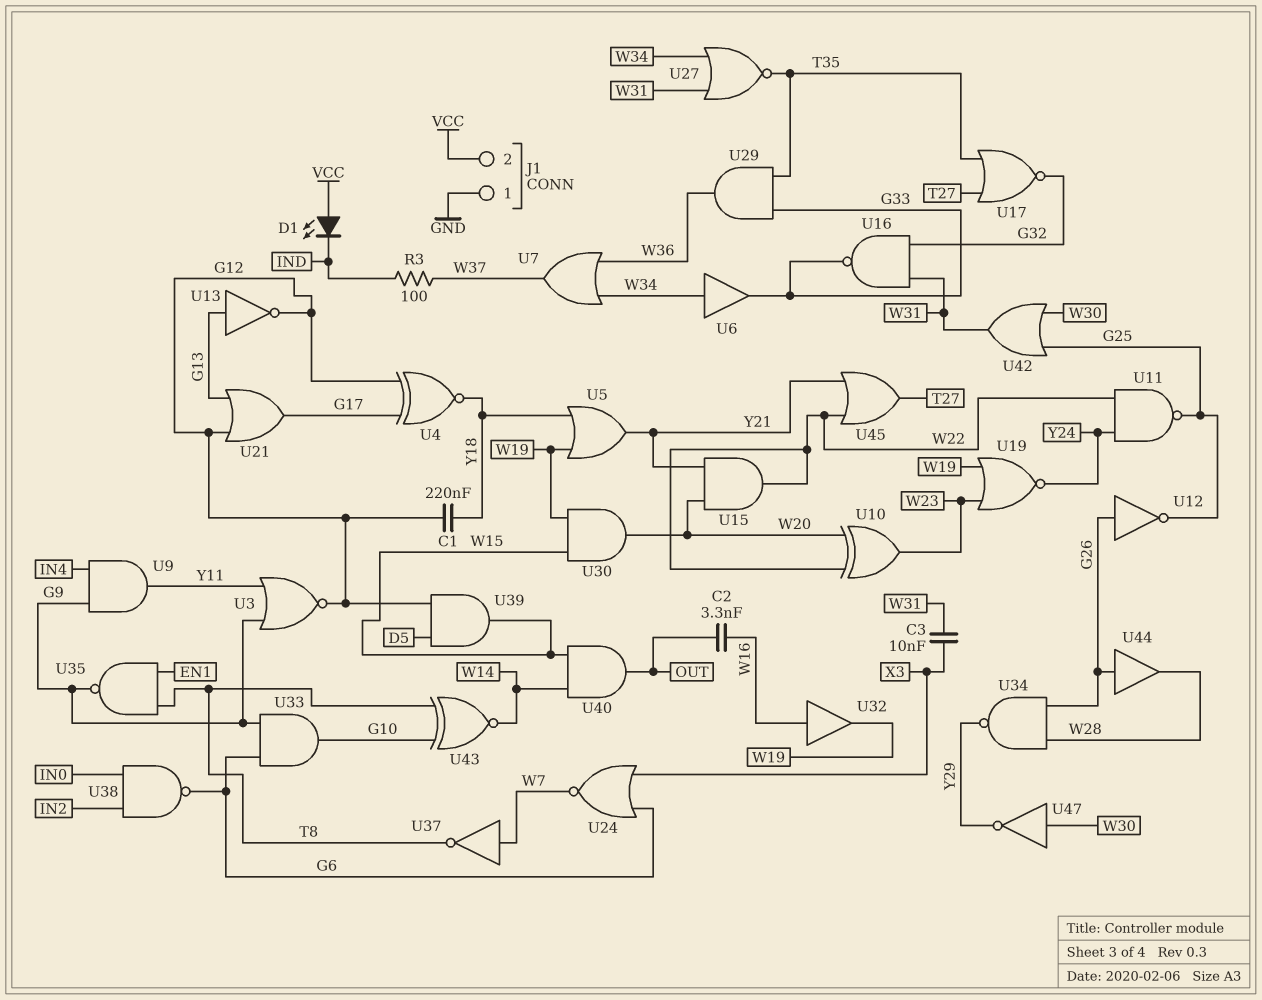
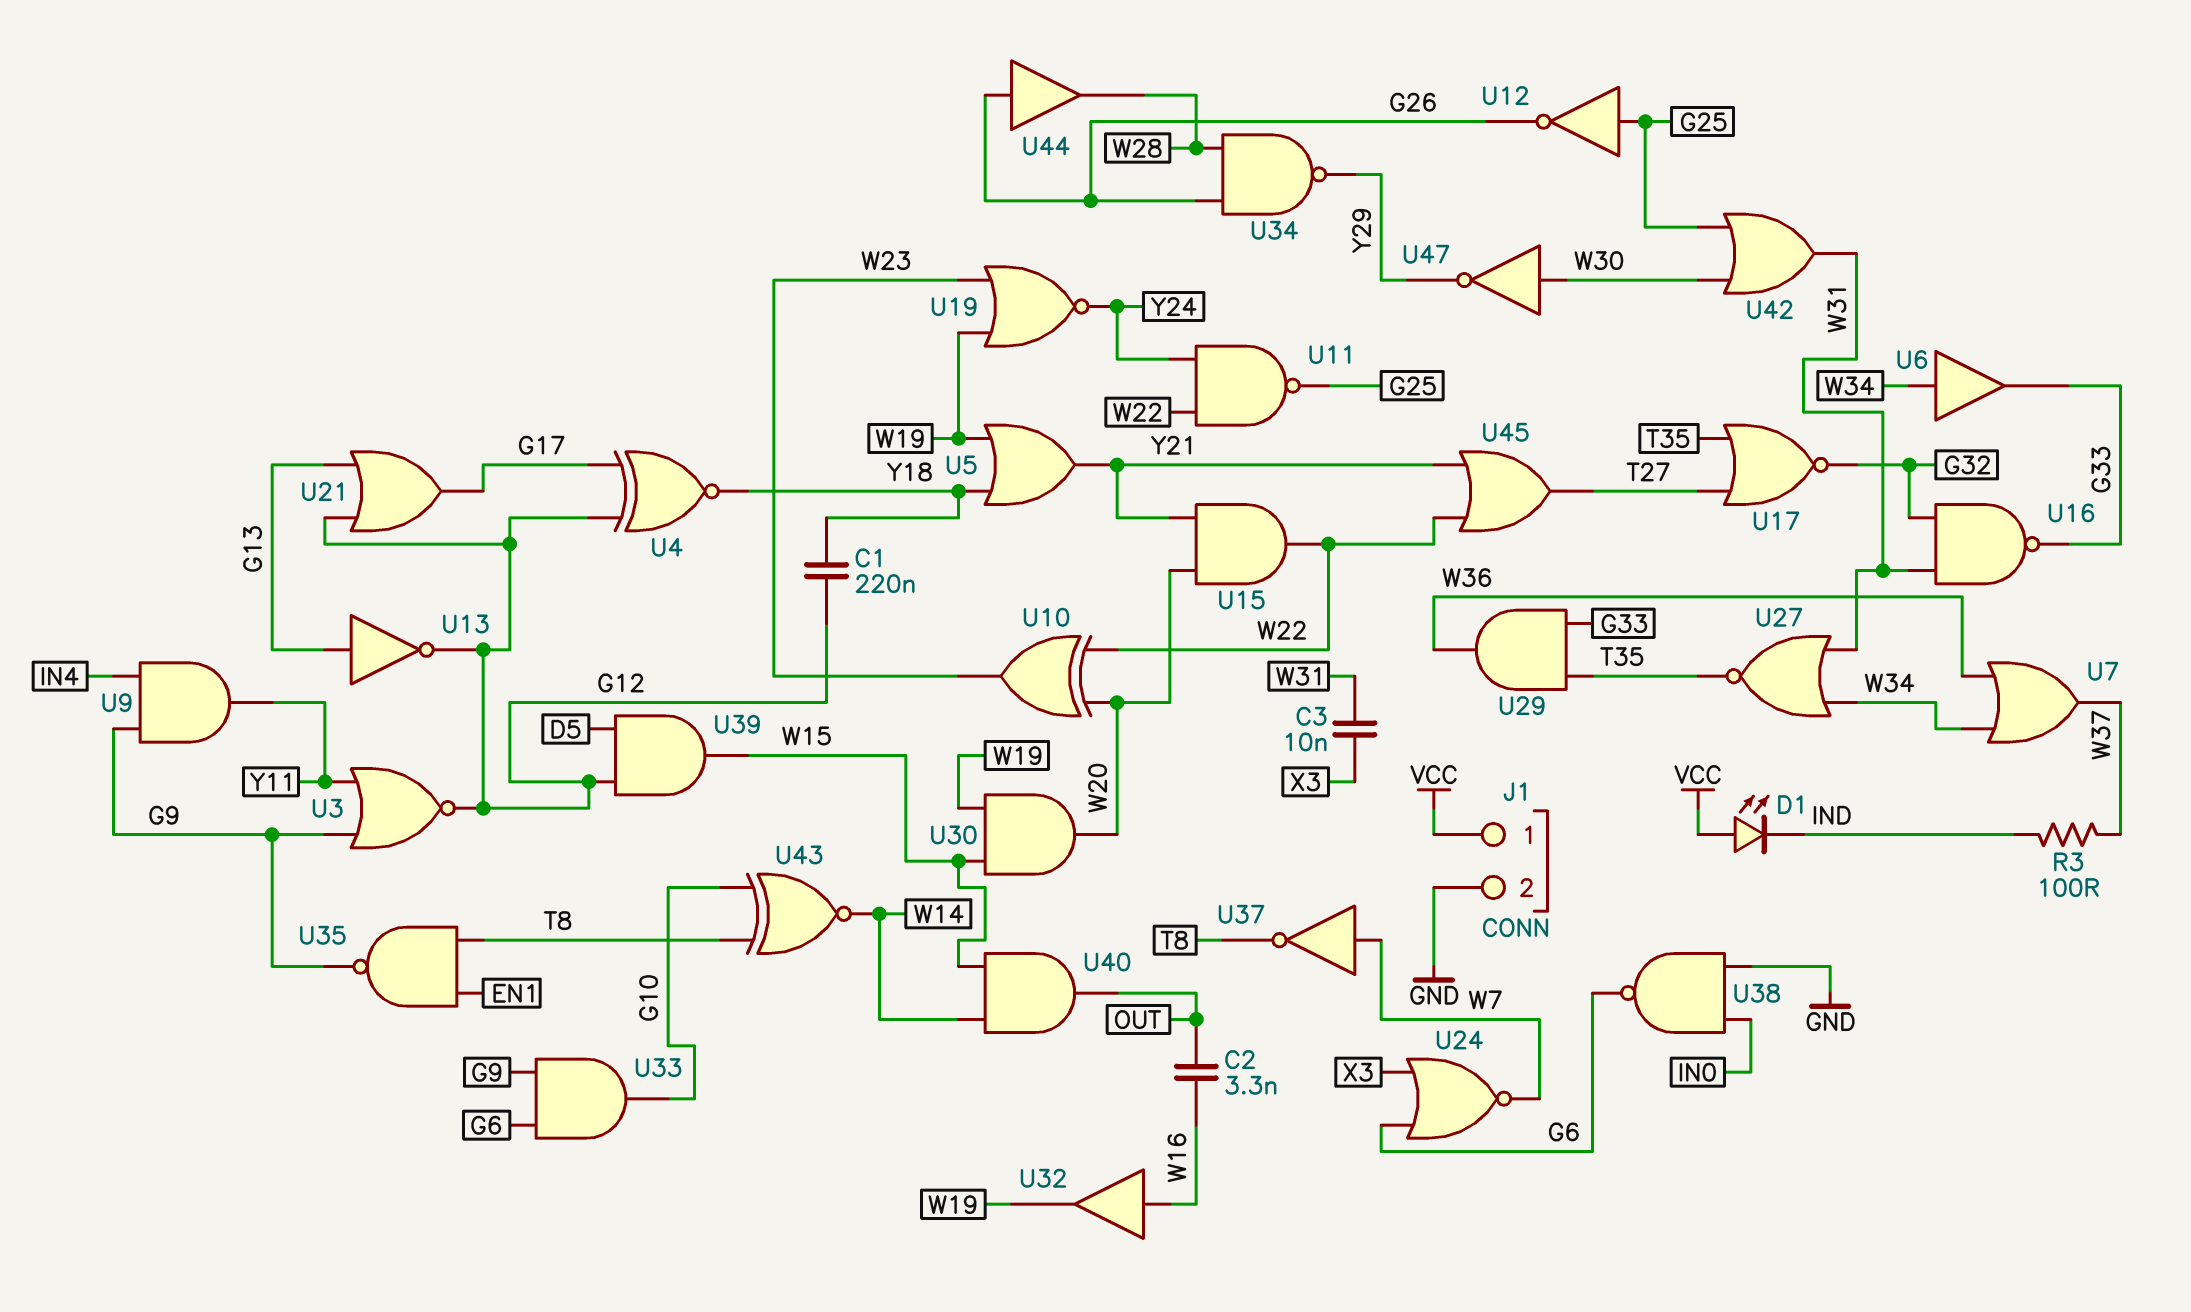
J1 pin 1: GND -> VCC
J1 pin 2: VCC -> GND
U12: NOT (in G26, out G25) -> NOT (in G25, out G26)
U38: NAND (in IN0, in IN2, out G6) -> NAND (in GND, in IN0, out G6)

